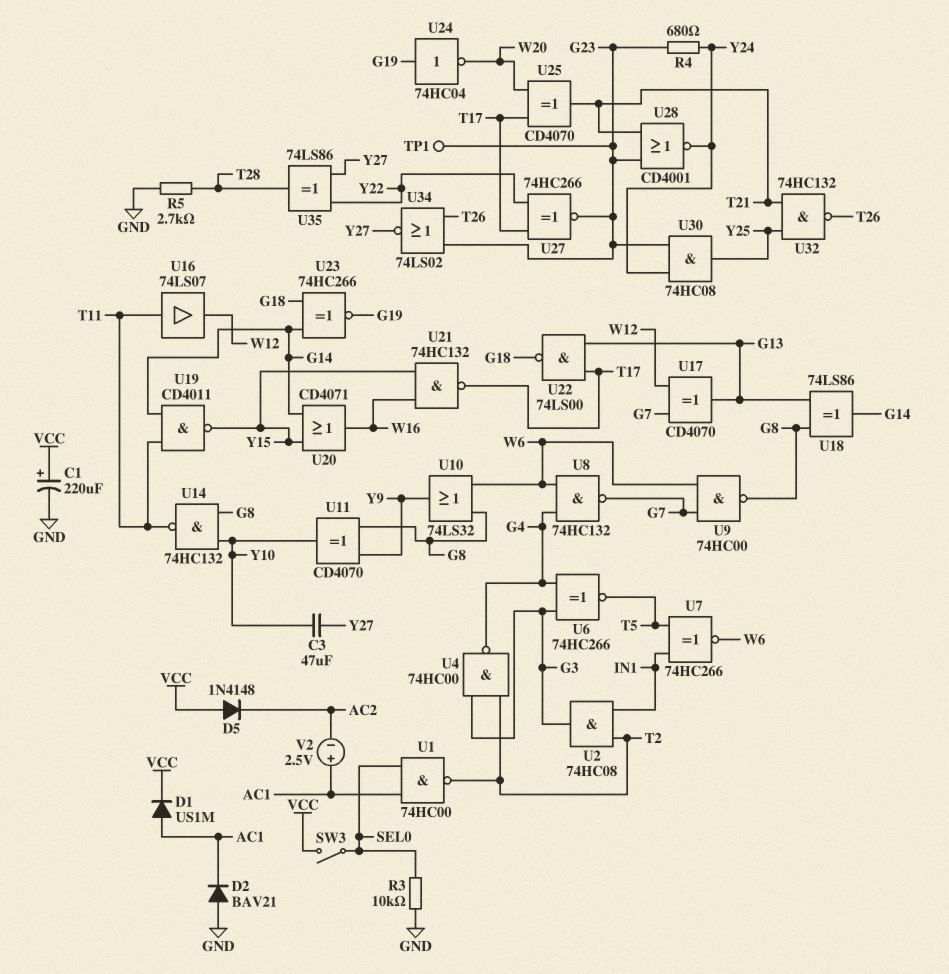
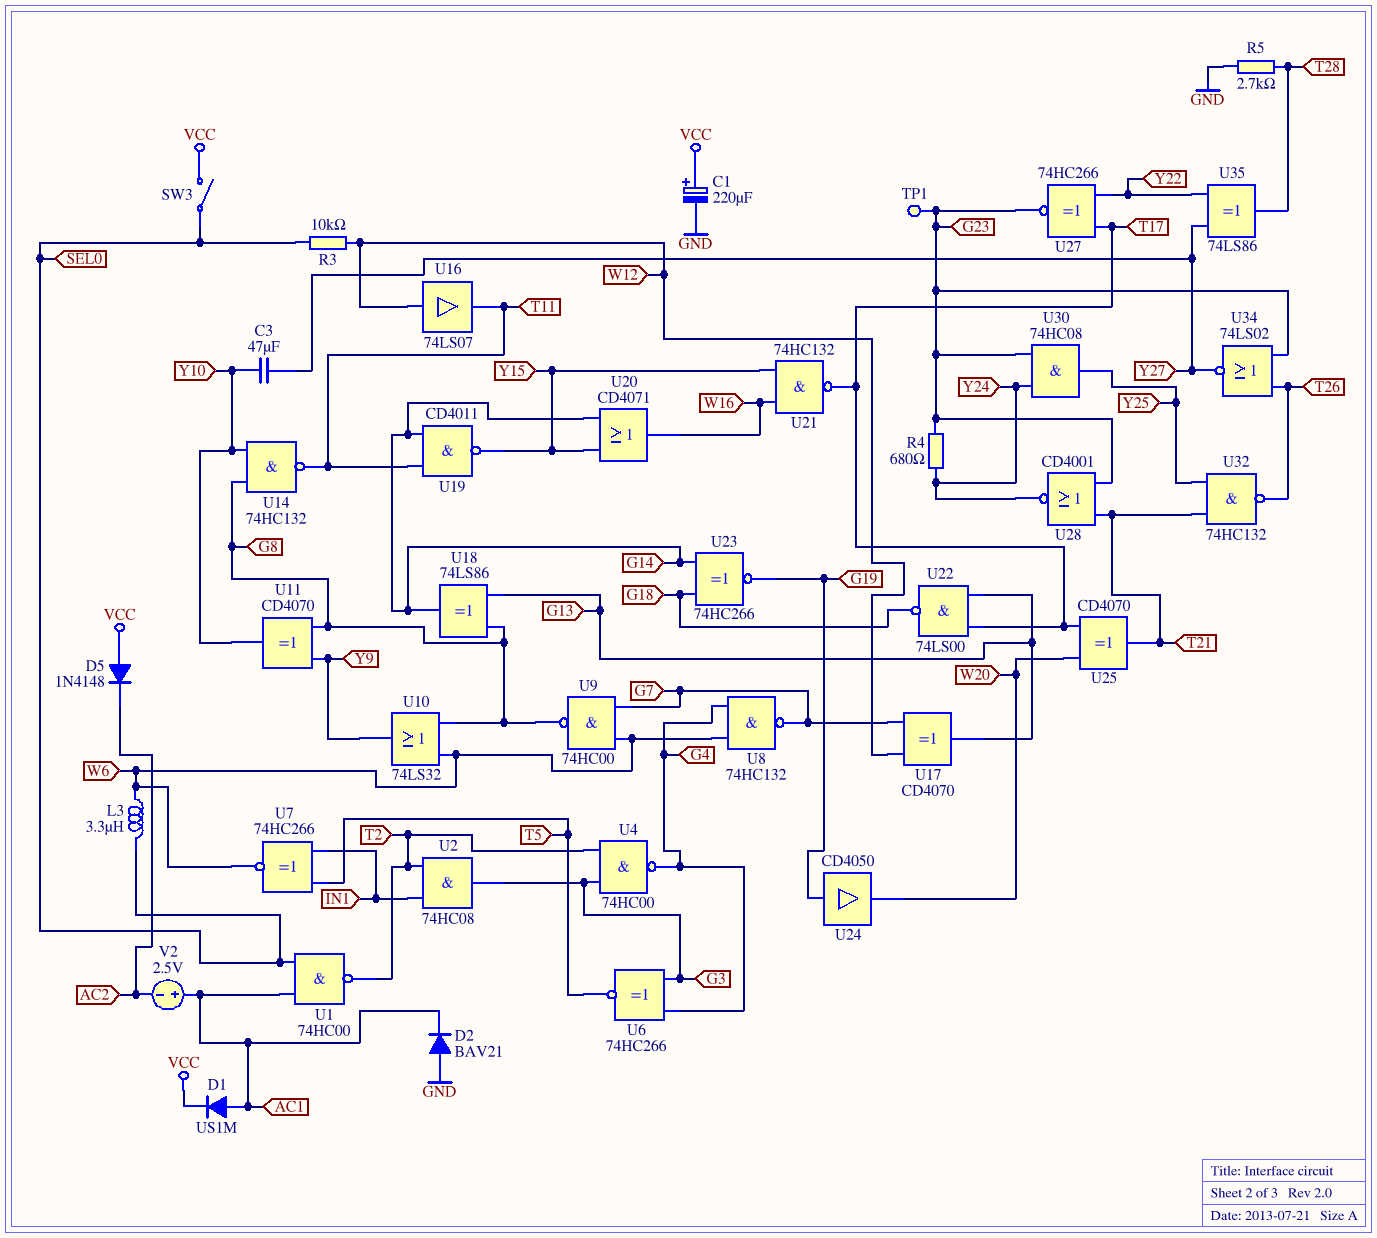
L3: none -> 3.3uH (SEL0, W6)
R3: 10k (GND, SEL0) -> 10k (SEL0, W12)
U16: buffer 74LS07 (in T11, out W12) -> buffer 74LS07 (in W12, out T11)
U24: NOT 74HC04 (in G19, out W20) -> buffer CD4050 (in G19, out W20)

